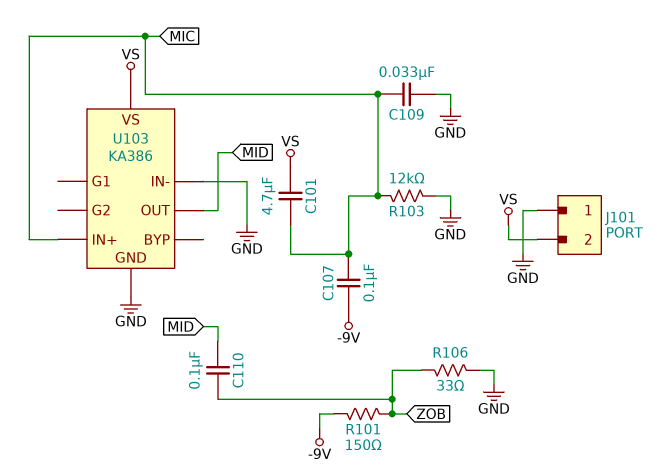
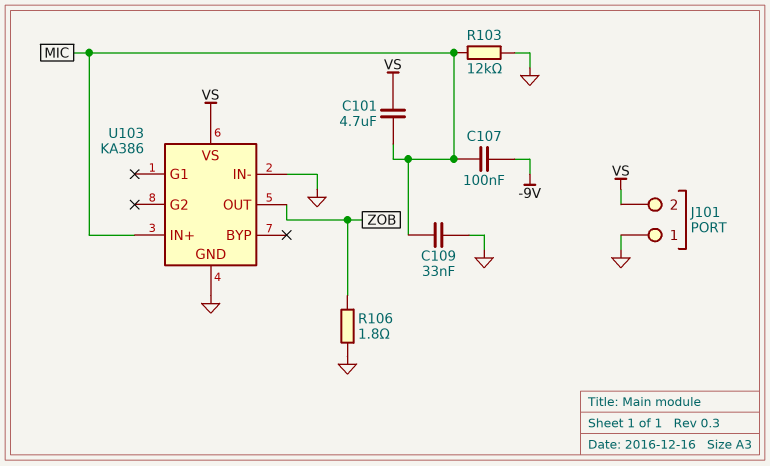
C110: 100nF (MID, ZOB) -> none
R101: 150 (-9V, ZOB) -> none
R106: 33 (GND, ZOB) -> 1.8 (GND, ZOB)
U103 pin OUT: MID -> ZOB

